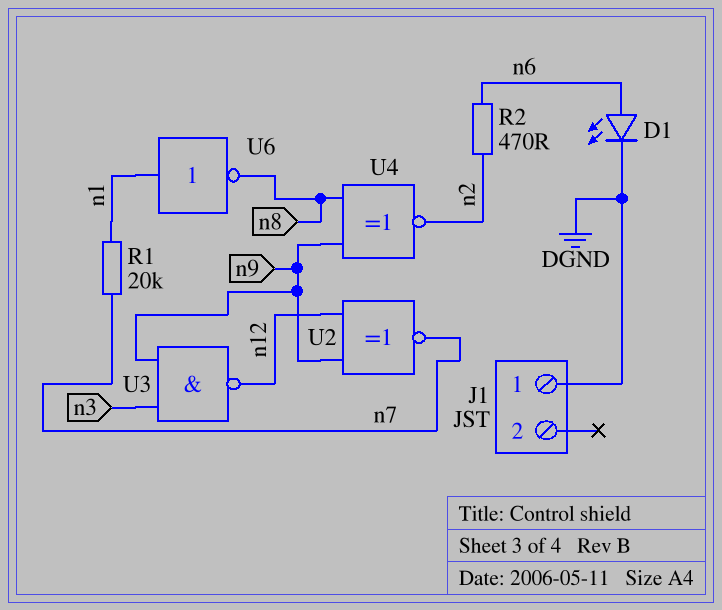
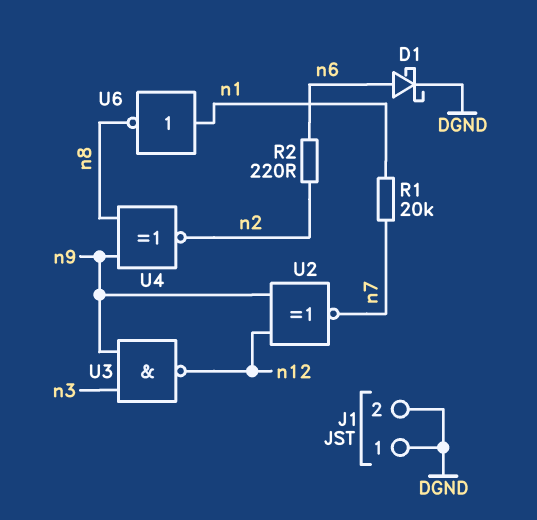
D1: LED (A n6, K DGND) -> schottky (A n6, K DGND)
J1 pin 2: none -> DGND
R2: 470 (n2, n6) -> 220 (n2, n6)

